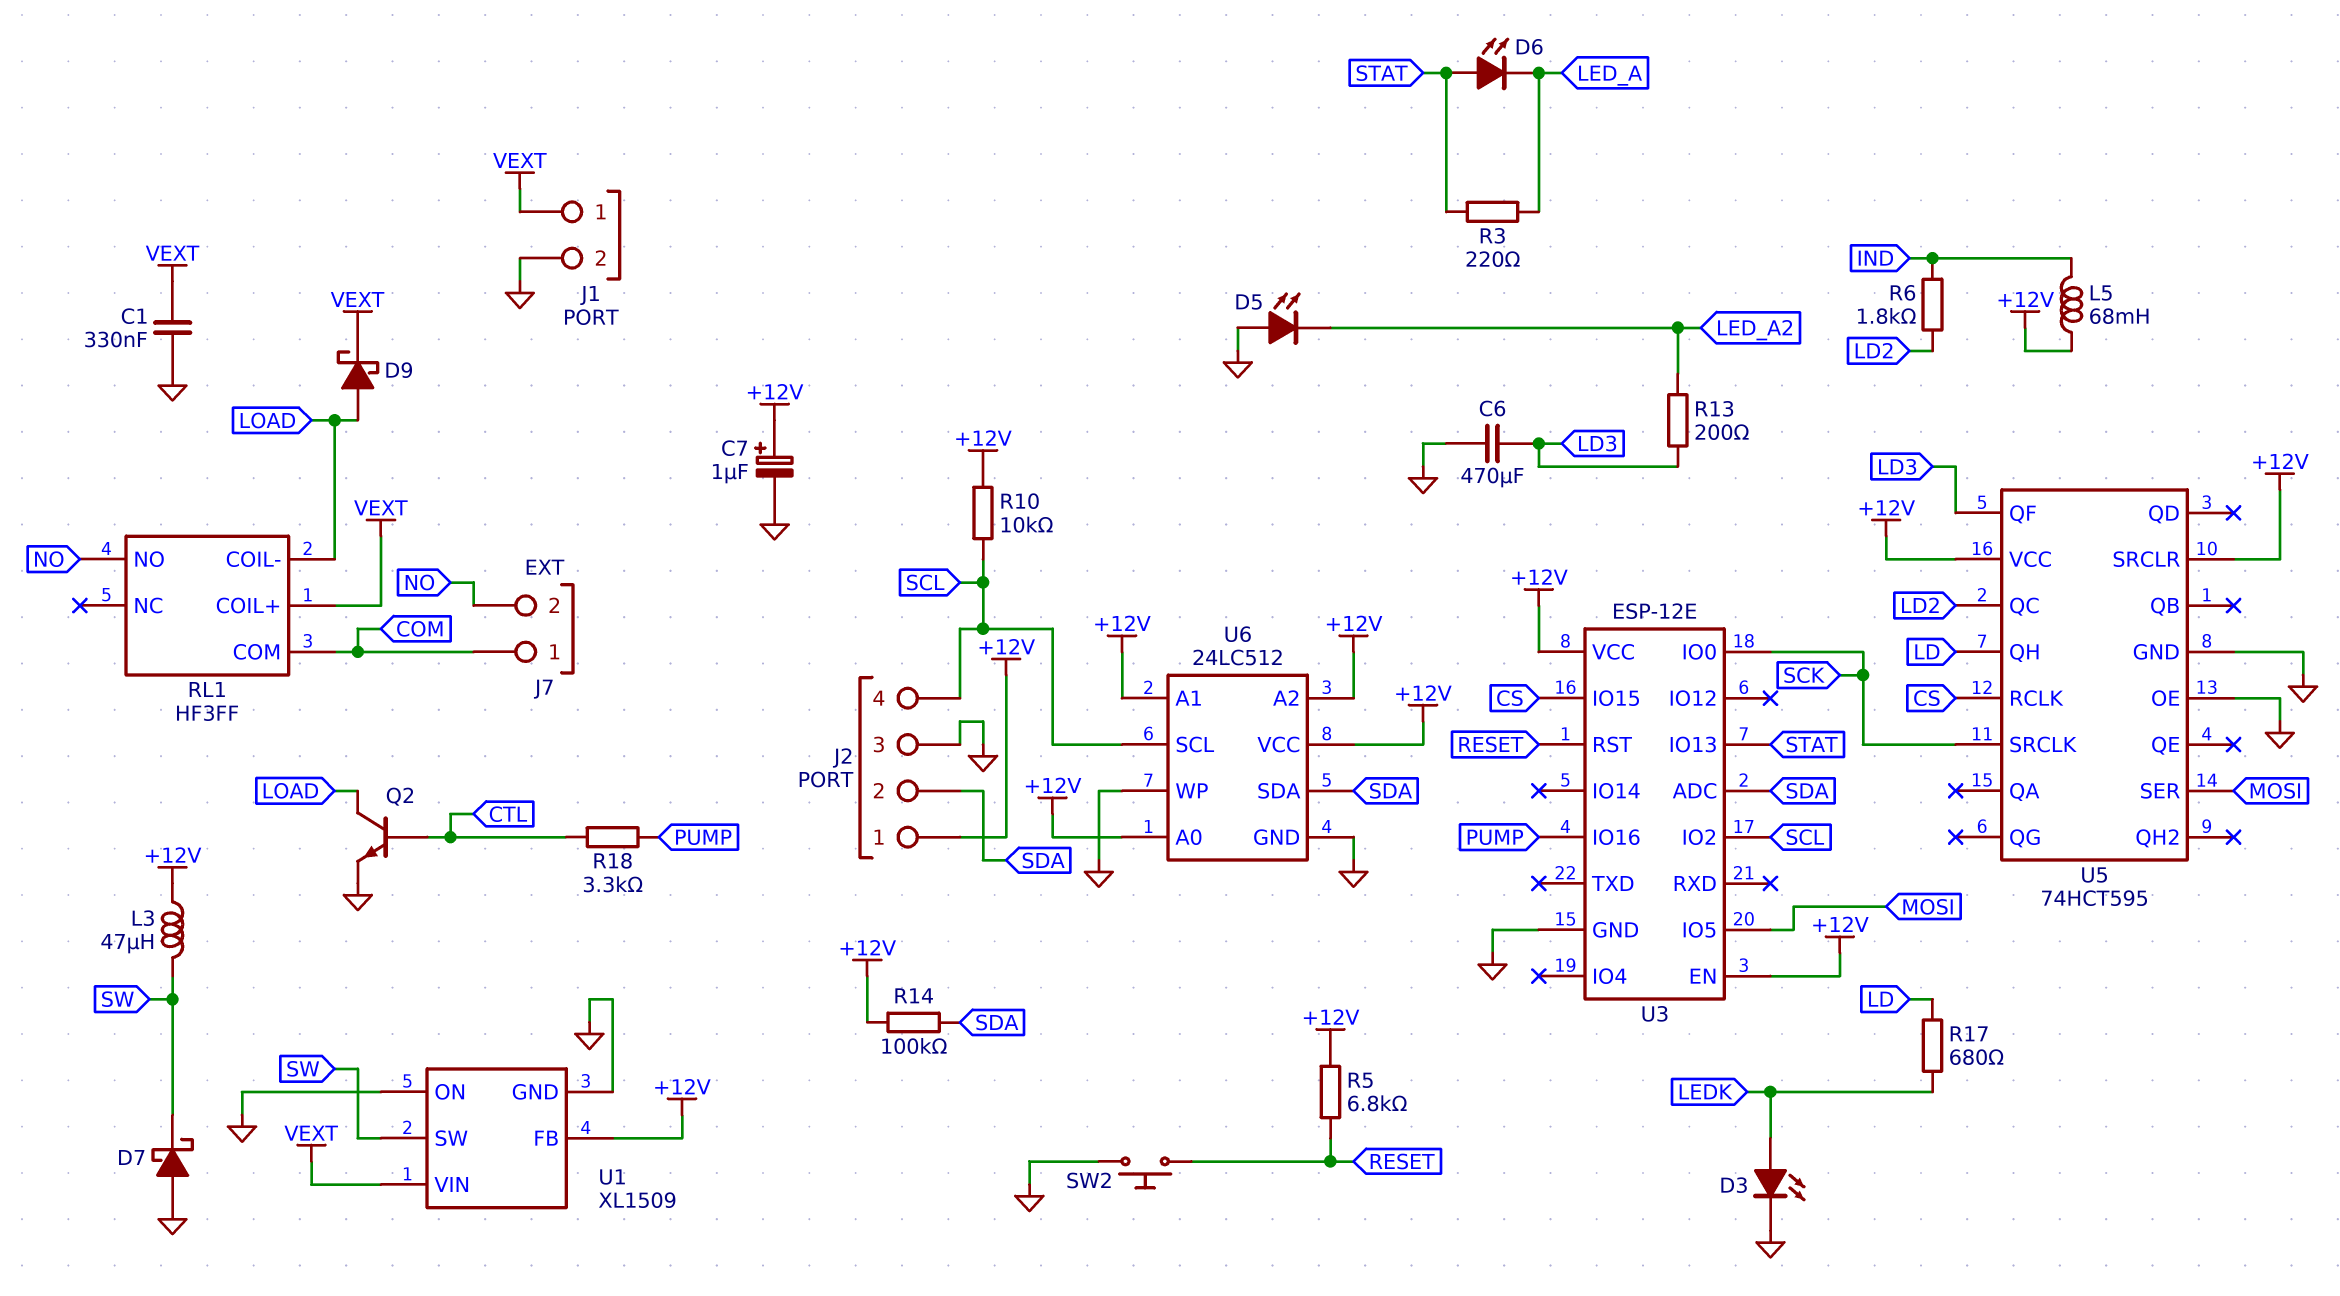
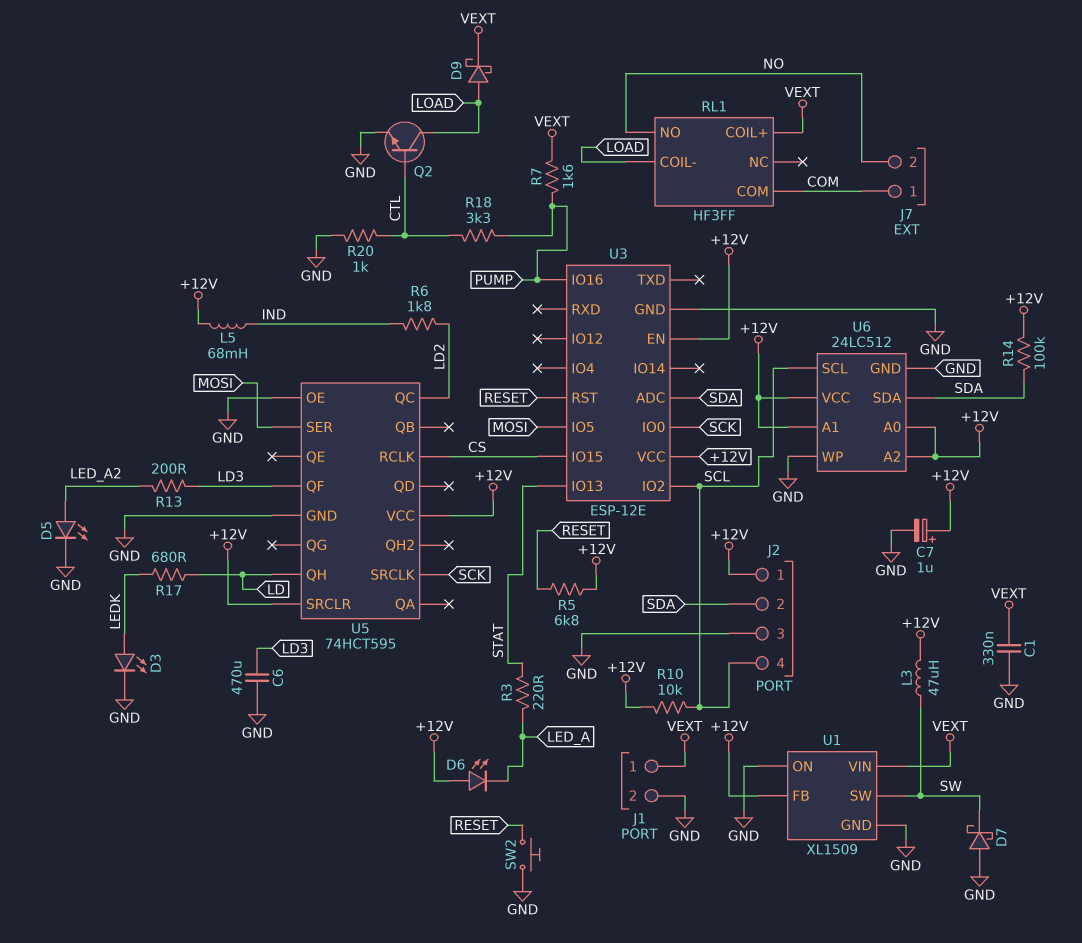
D5: LED (A GND, K LED_A2) -> LED (A LED_A2, K GND)
D6: LED (A STAT, K LED_A) -> LED (A +12V, K LED_A)
R7: none -> 1.6k (PUMP, VEXT)
R20: none -> 1k (CTL, GND)

